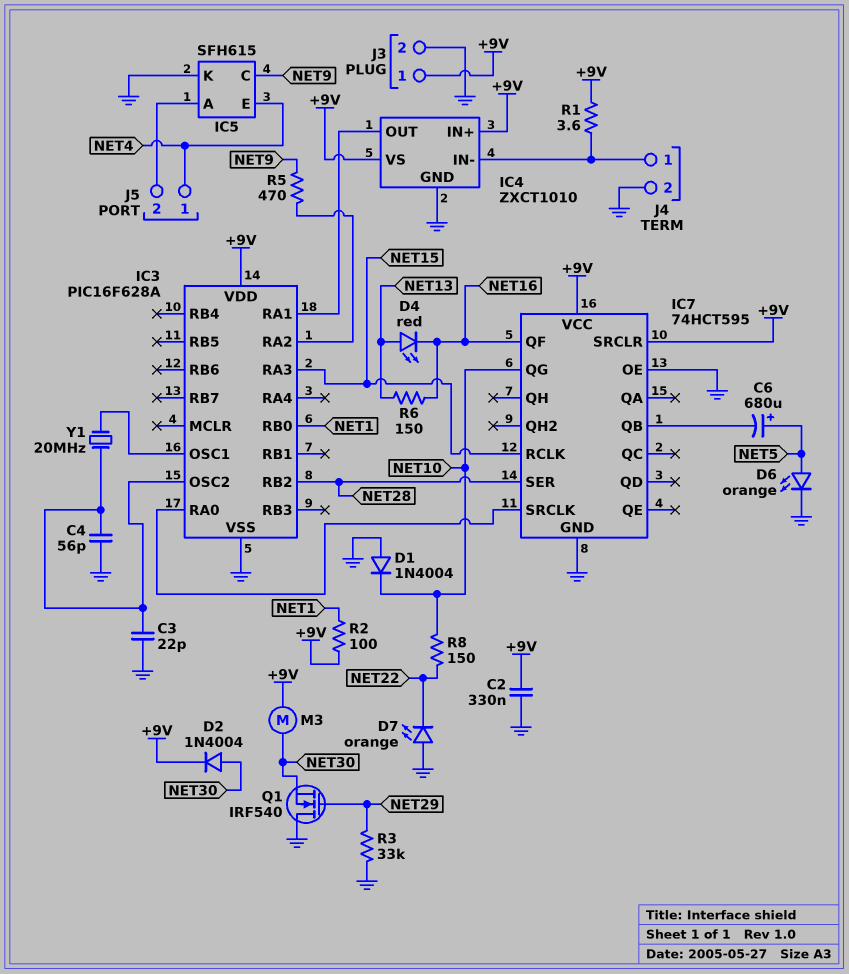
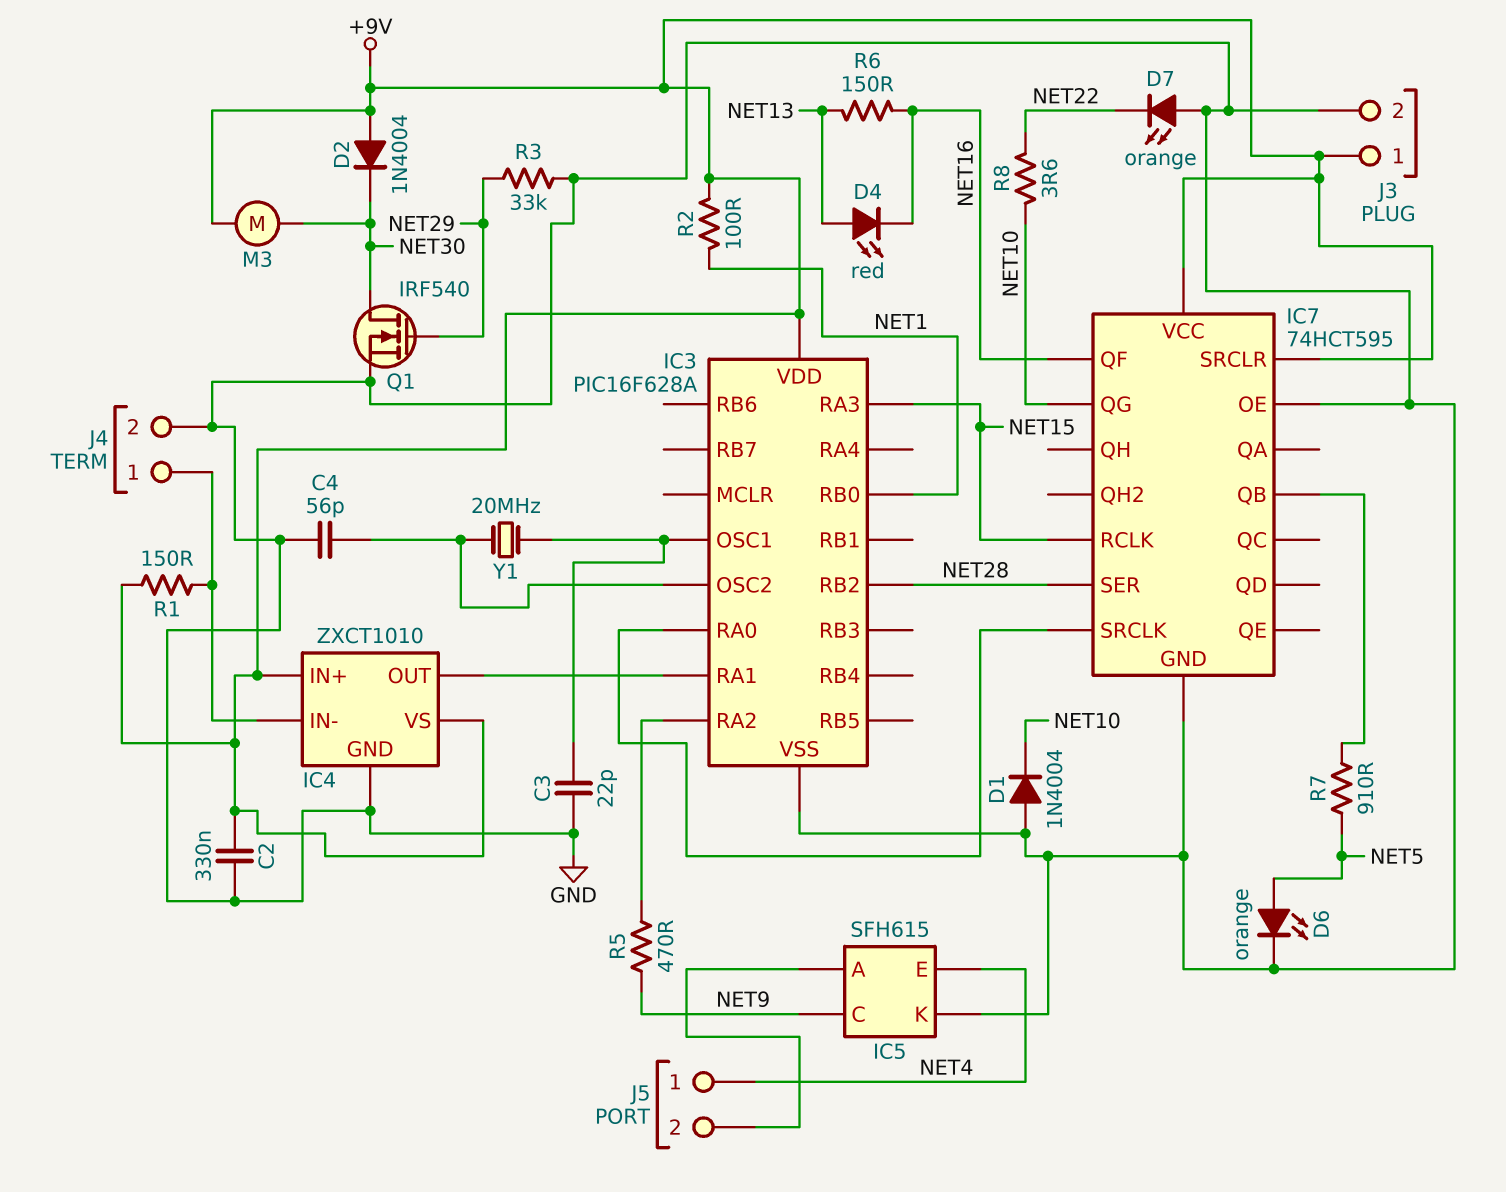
C3: 22pF (GND, IC3/OSC2) -> 22pF (GND, IC3/OSC1)
C6: 680uF (plus NET5, minus IC7/QB) -> none
D2: diode 1N4004 (A NET30, K +9V) -> diode 1N4004 (A +9V, K NET30)
Q1: NMOS IRF540 (G NET29, D GND, S NET30) -> NMOS IRF540 (G NET29, D NET30, S GND)
R1: 3.6 (+9V, IC4/IN-) -> 150 (+9V, IC4/IN-)
R7: none -> 910 (IC7/QB, NET5)
R8: 150 (NET10, NET22) -> 3.6 (NET10, NET22)

